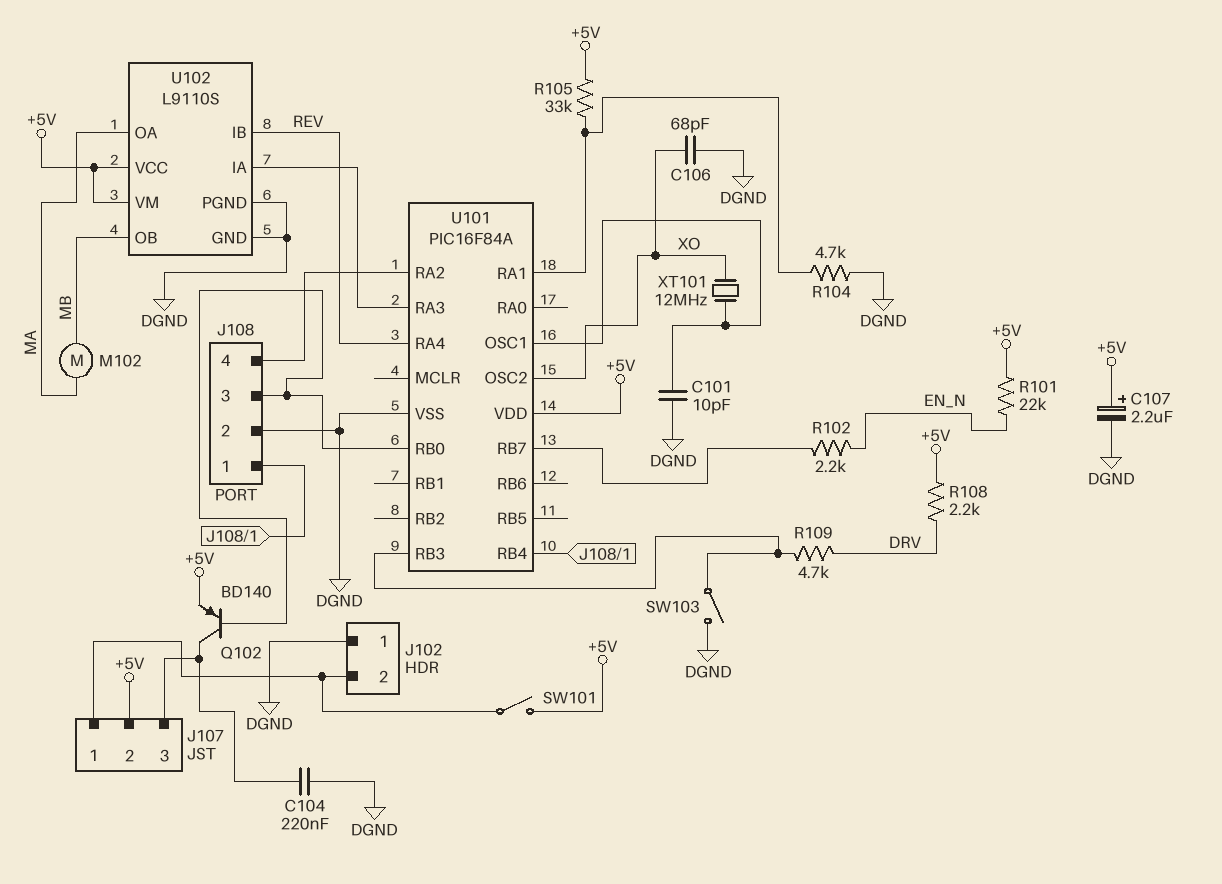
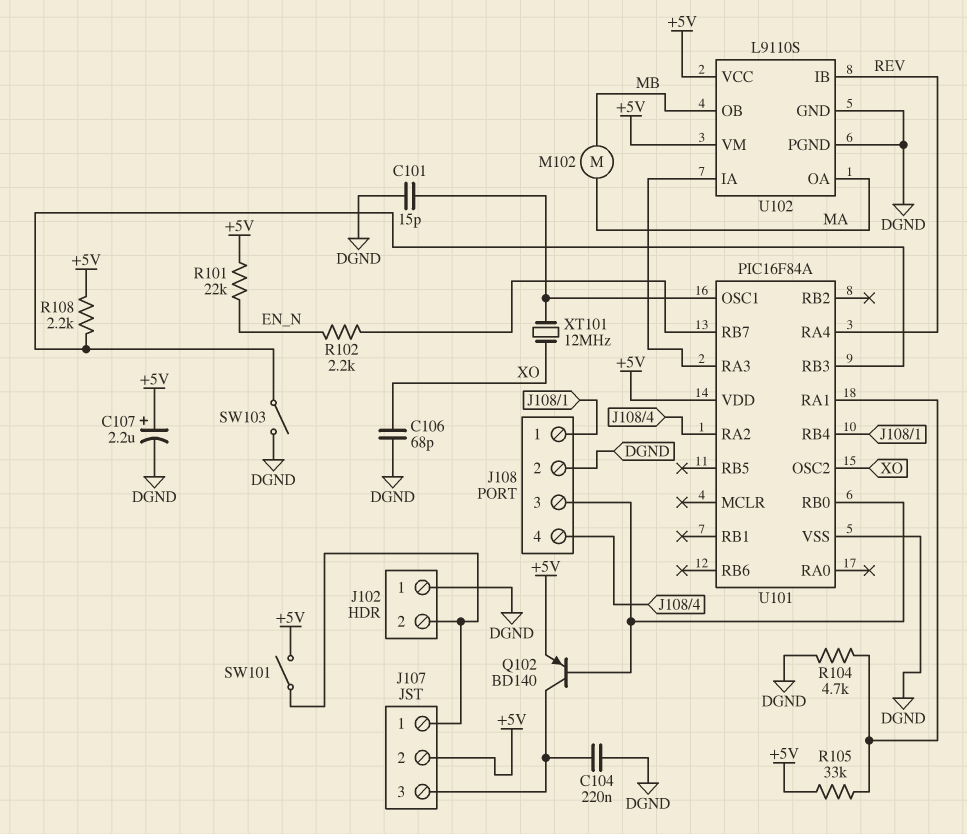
C101: 10pF (DGND, U101/OSC1) -> 15pF (DGND, U101/OSC1)
R108: 2.2k (+5V, DRV) -> 2.2k (+5V, U101/RB3)
R109: 4.7k (DRV, U101/RB3) -> none

